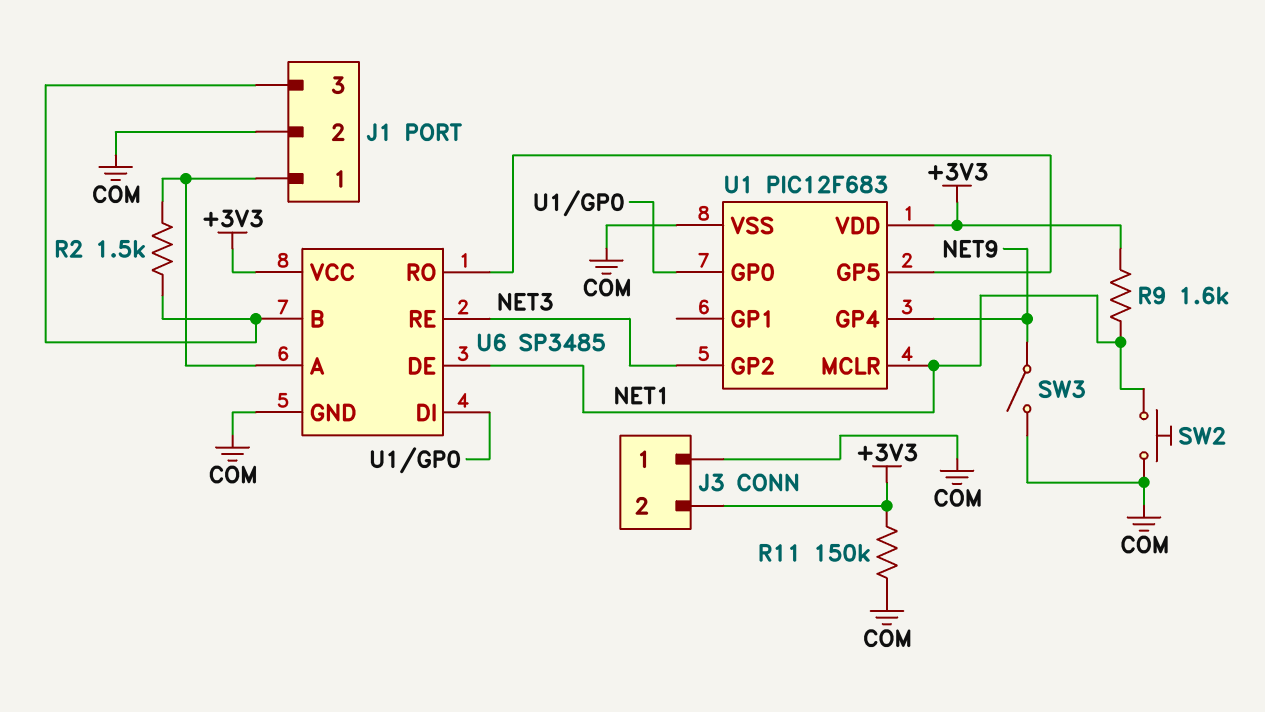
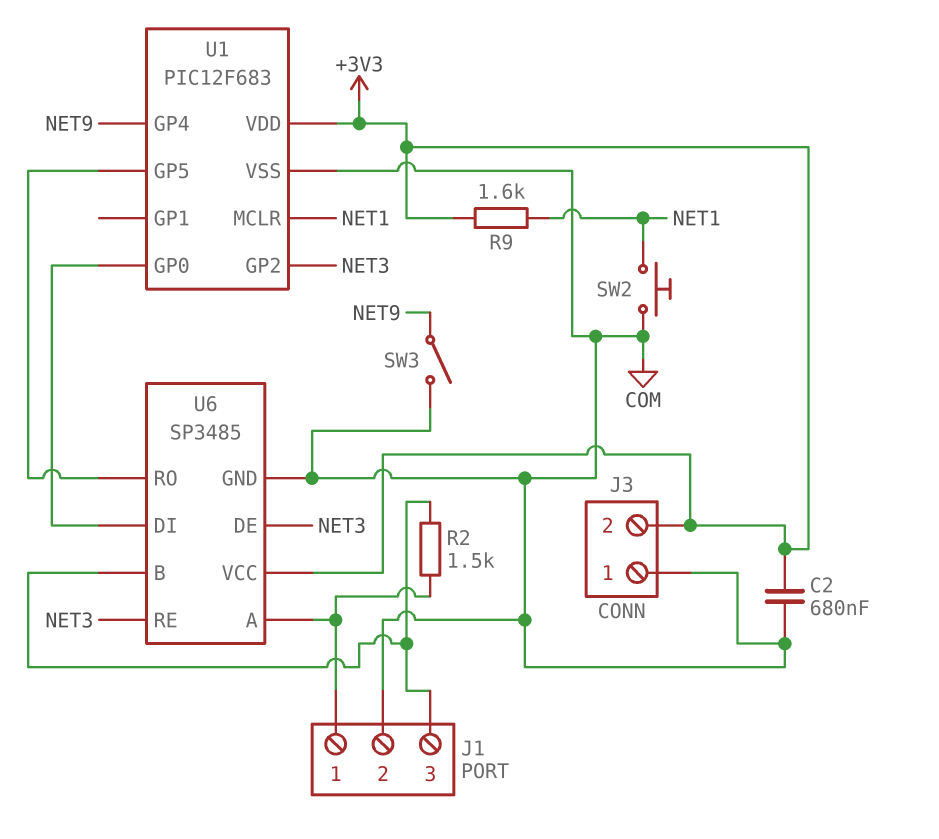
C2: none -> 680nF (+3V3, COM)
R11: 150k (+3V3, COM) -> none
U6 pin DE: NET1 -> NET3

